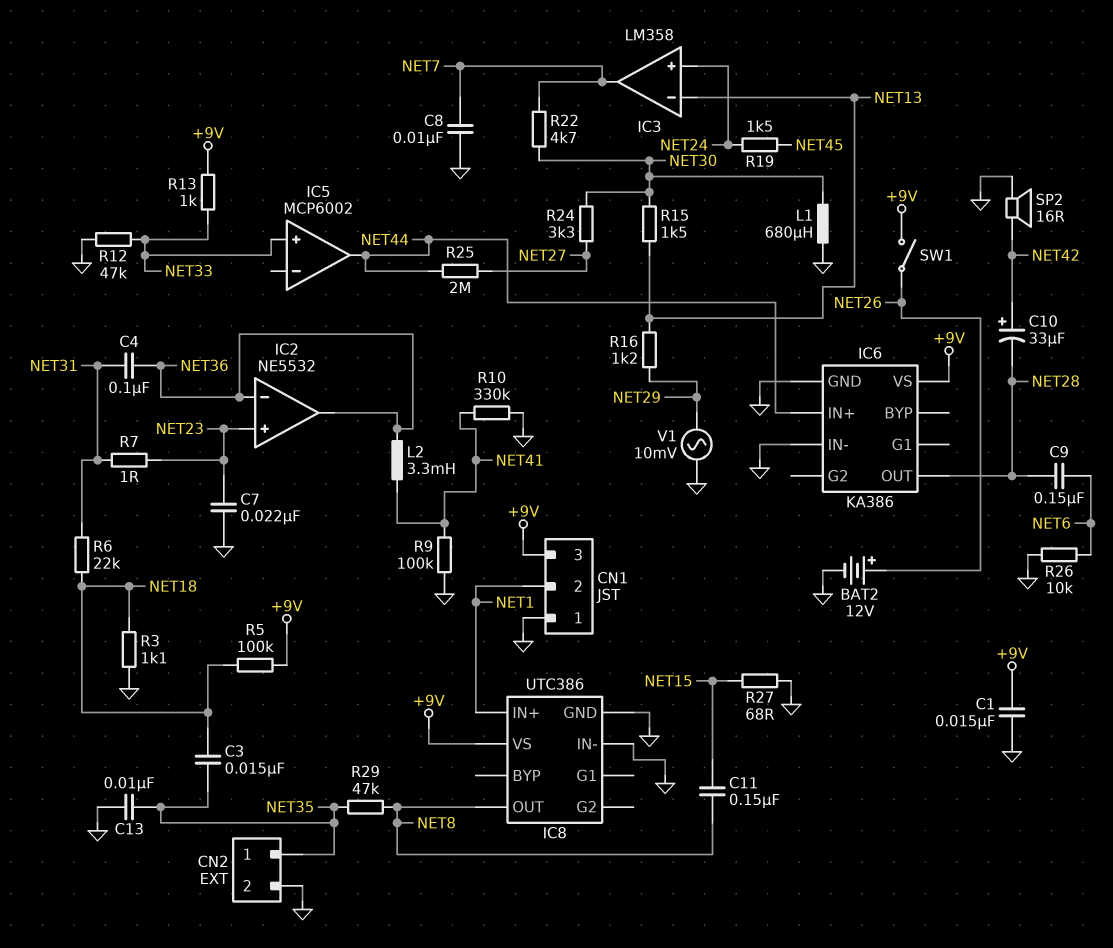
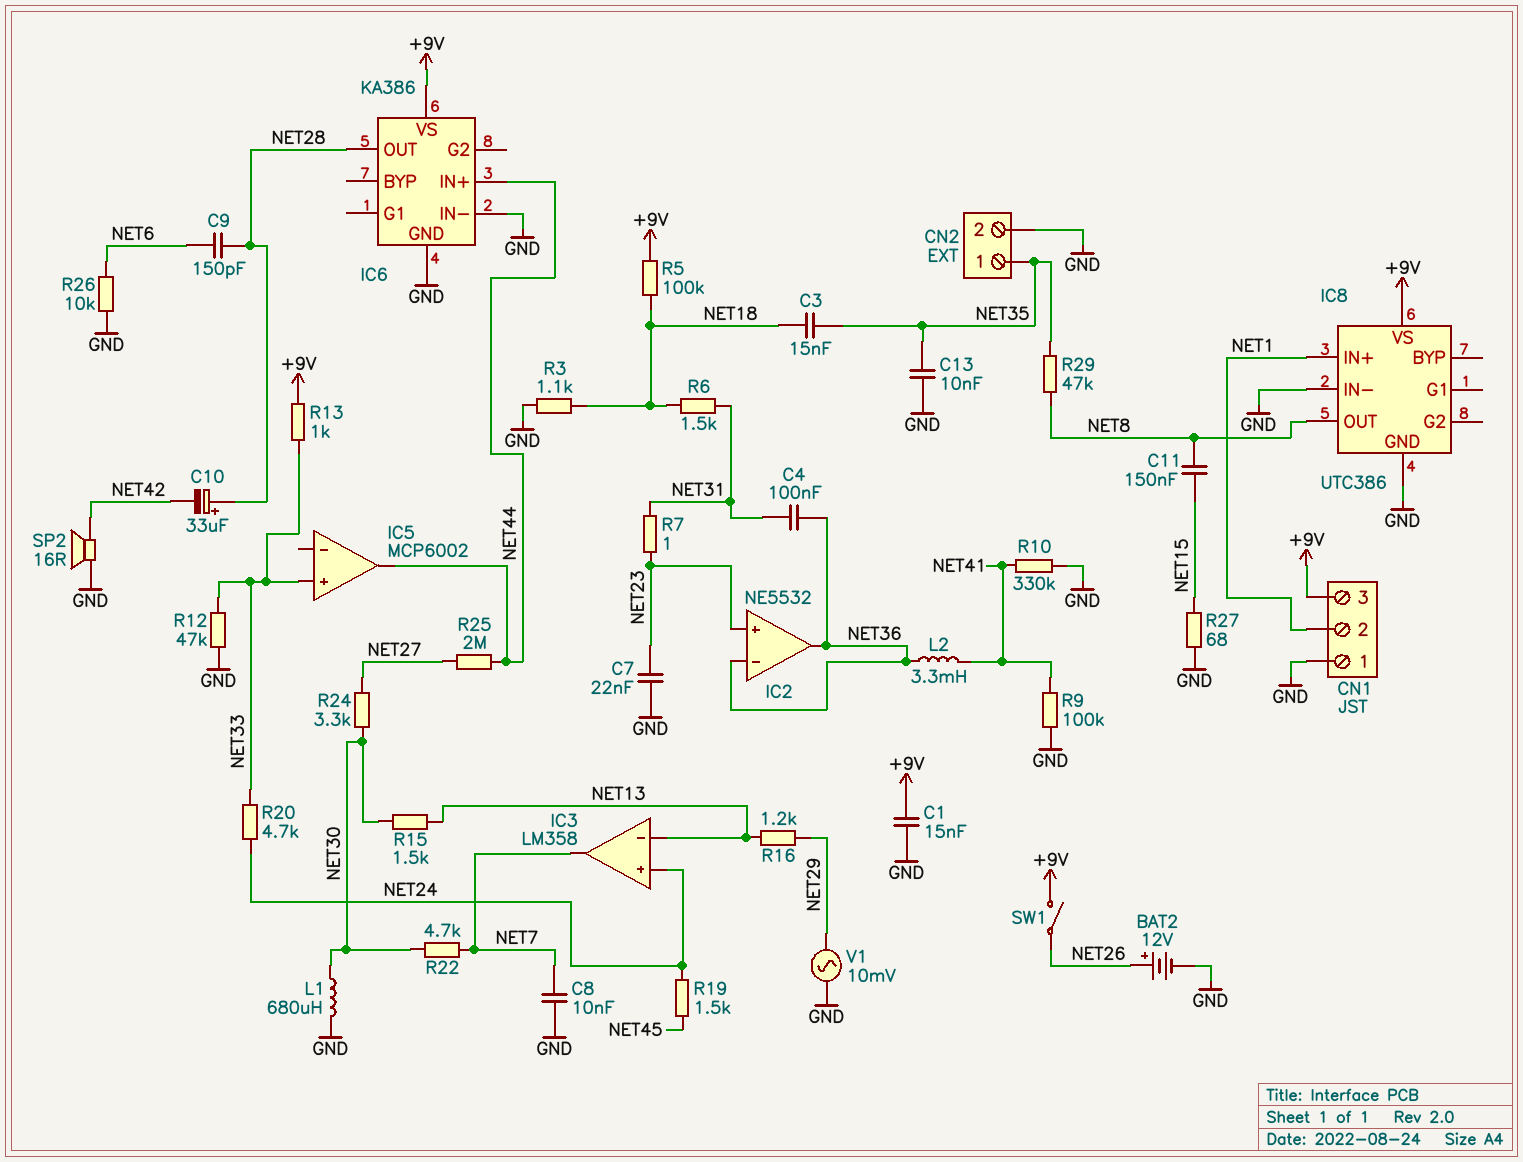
C9: 150nF (NET6, NET28) -> 150pF (NET6, NET28)
C10: 33uF (plus NET42, minus NET28) -> 33uF (plus NET28, minus NET42)
R6: 22k (NET18, NET31) -> 1.5k (NET18, NET31)
R20: none -> 4.7k (NET24, NET33)

